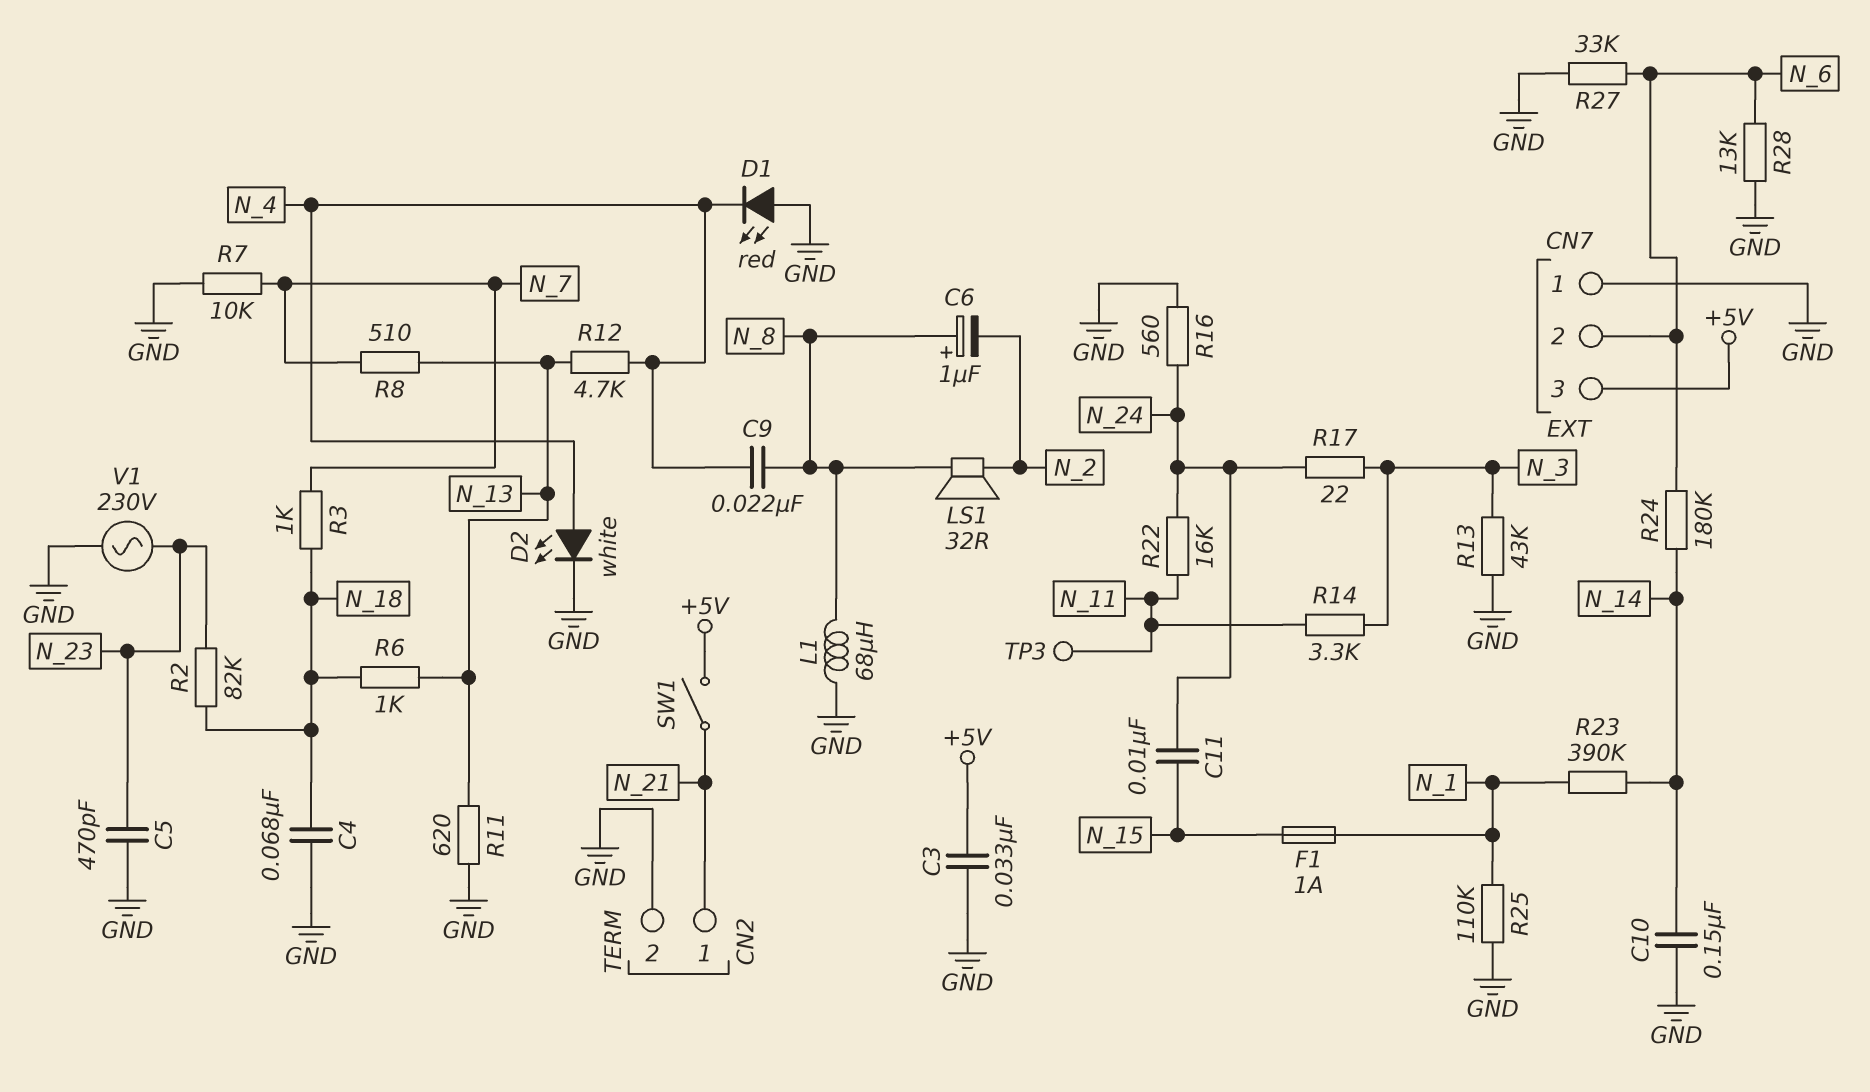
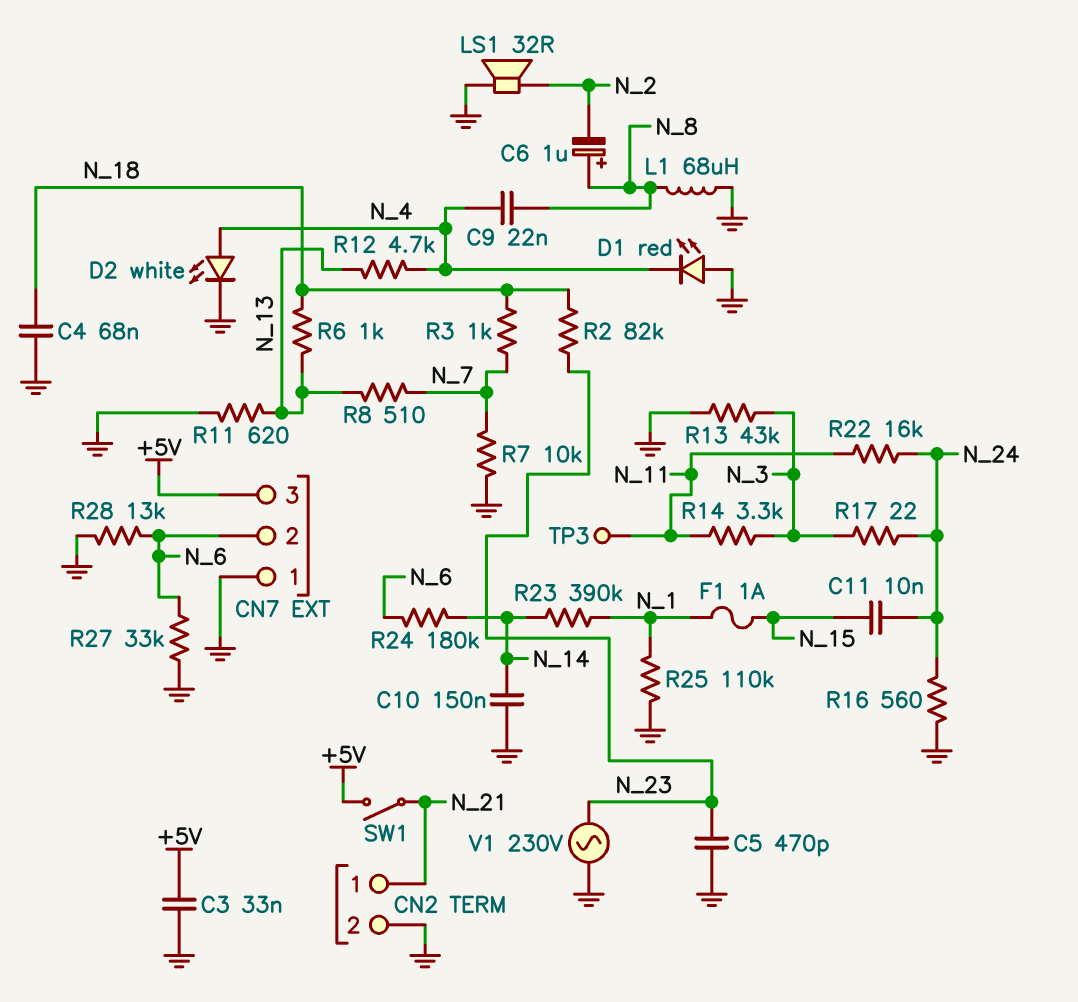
LS1: speaker 32R (N_2, N_8) -> speaker 32R (GND, N_2)

